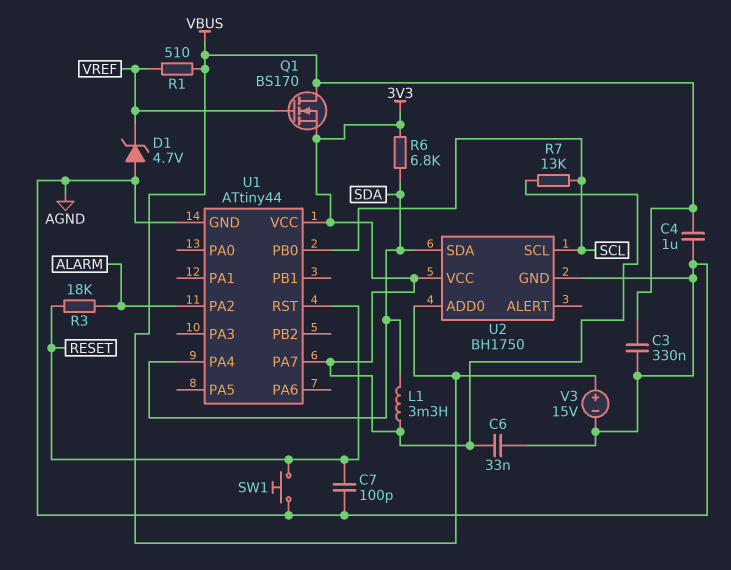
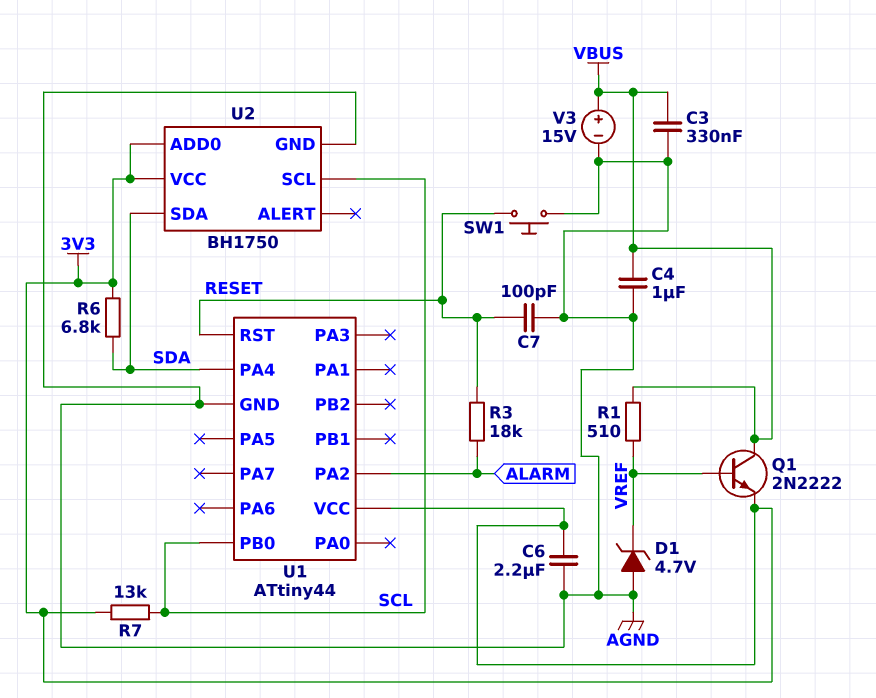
C6: 33nF (3V3, AGND) -> 2.2uF (3V3, AGND)
L1: 3.3mH (3V3, SDA) -> none
Q1: NMOS BS170 (G VREF, D VBUS, S 3V3) -> NPN 2N2222 (B VREF, C VBUS, E 3V3)
U1 pin PA7: 3V3 -> none
U2 pin ADD0: VBUS -> 3V3

